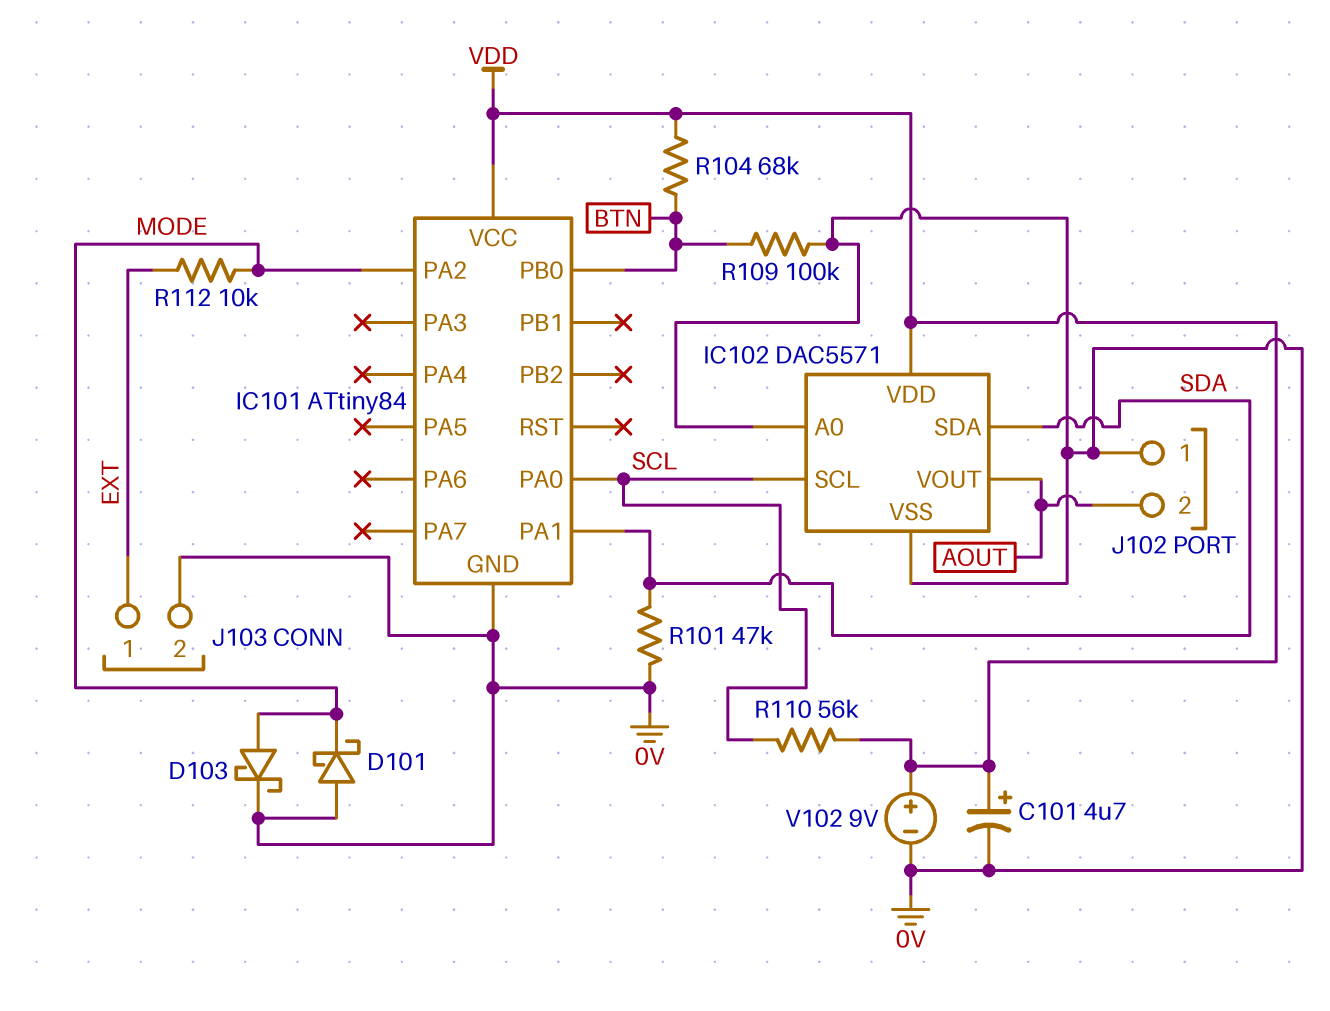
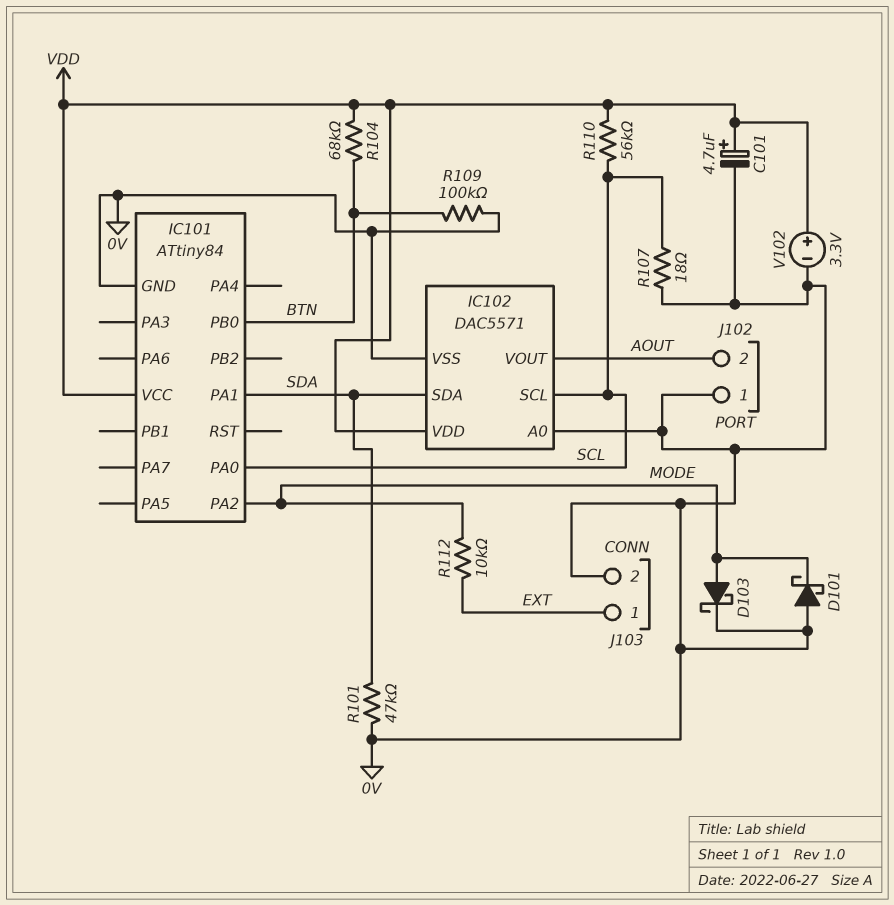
R107: none -> 18 (0V, SCL)
V102: 9V (plus VDD, minus 0V) -> 3.3V (plus VDD, minus 0V)

